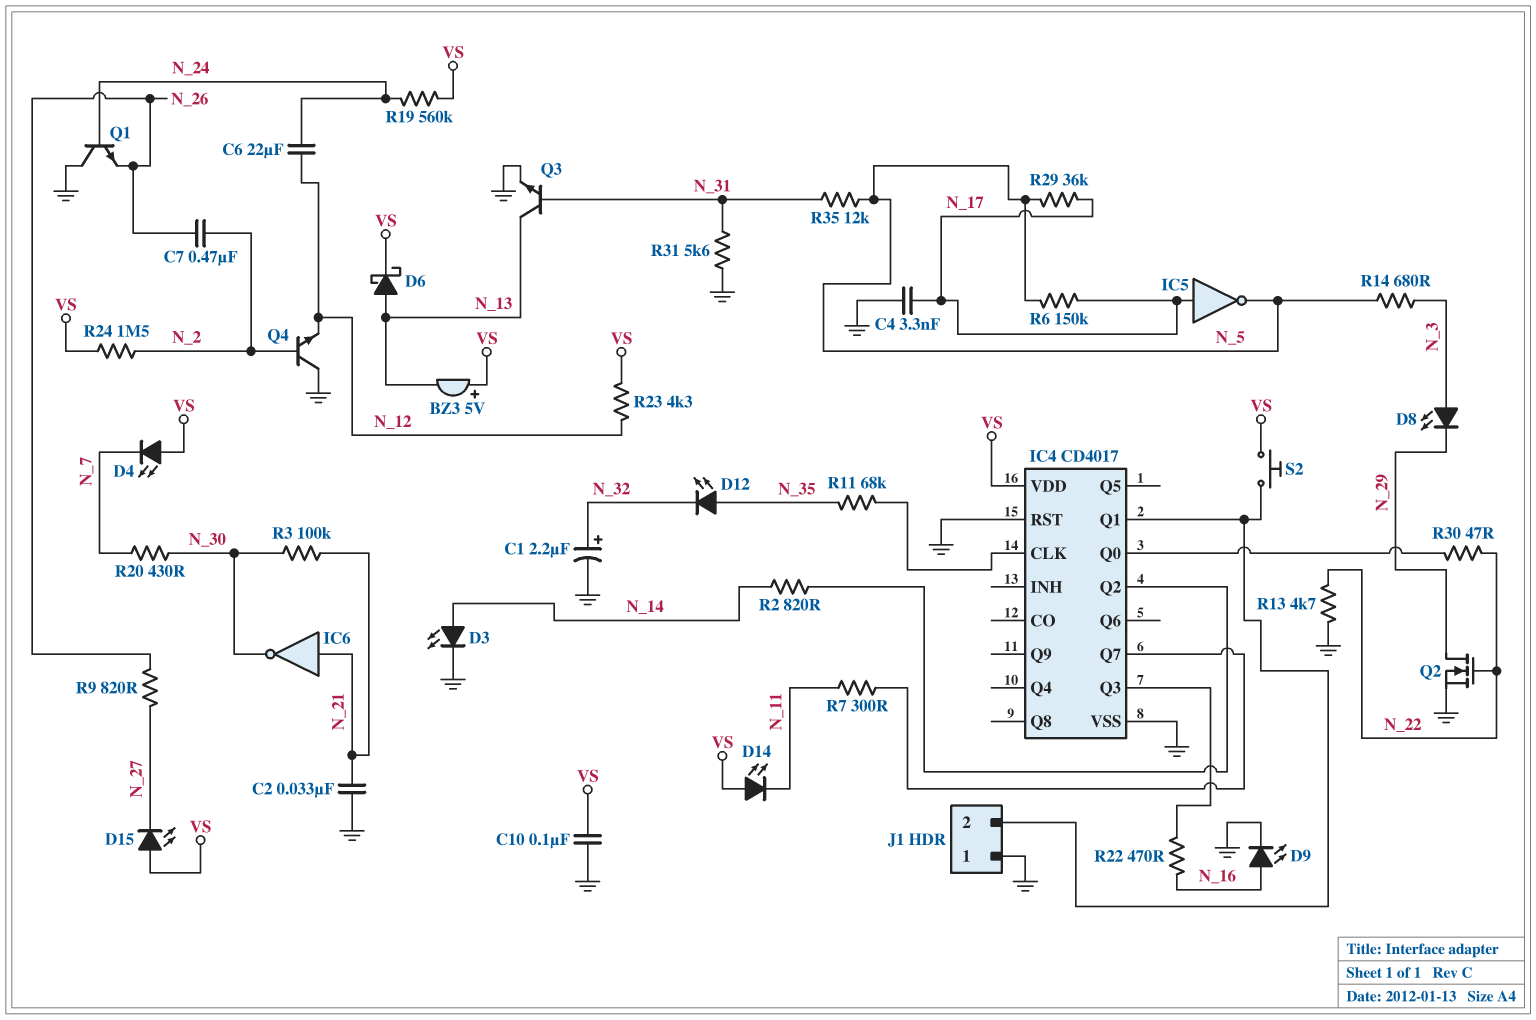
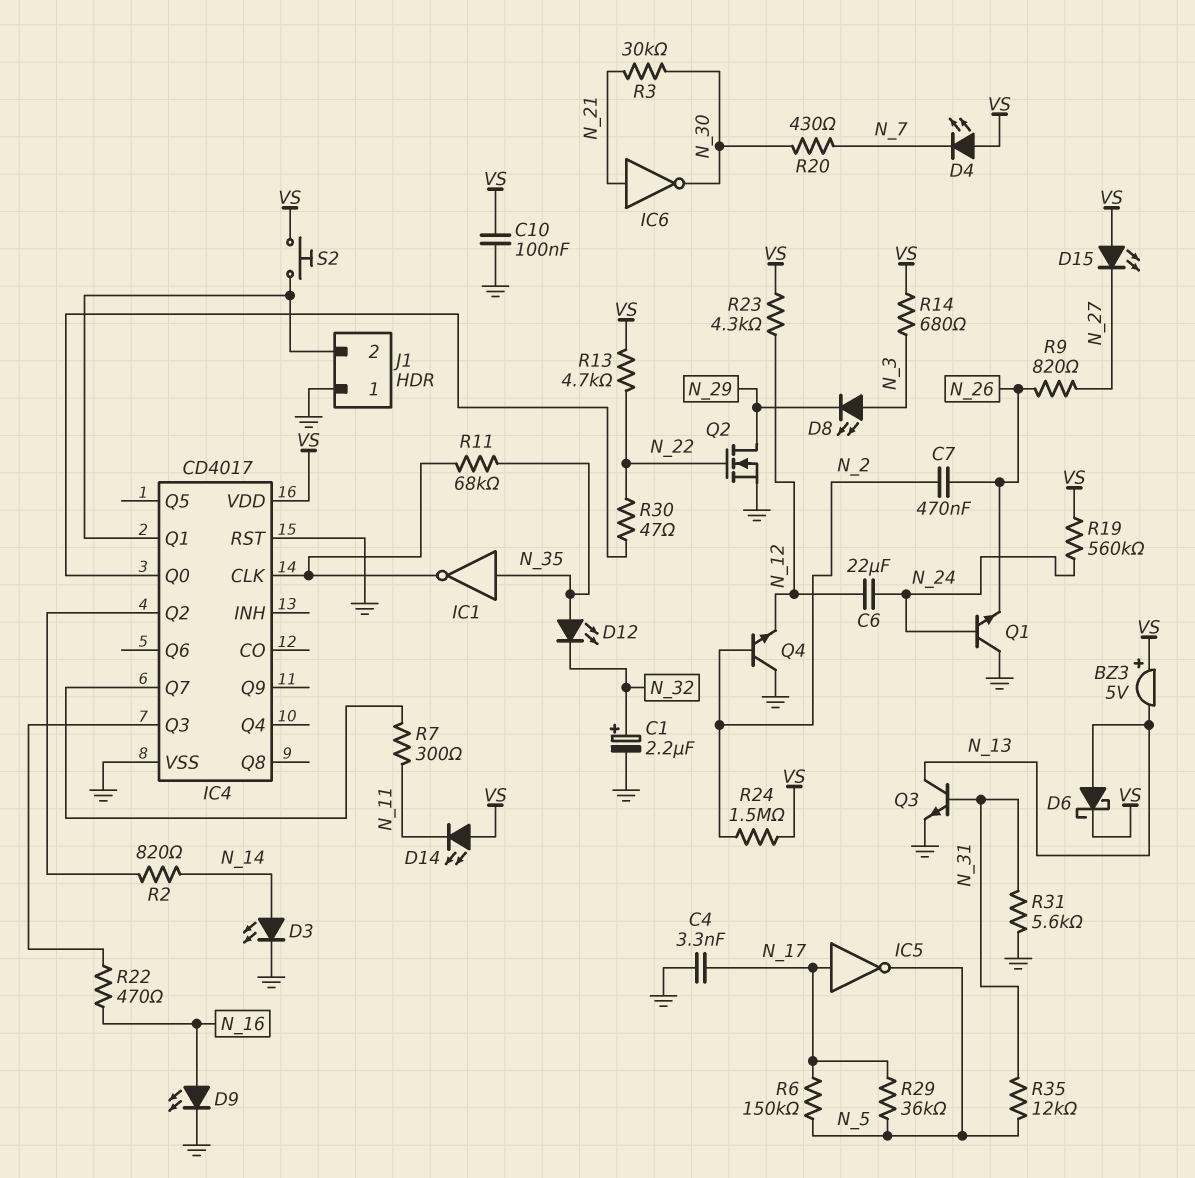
C2: 33nF (GND, N_21) -> none
IC1: none -> NOT (in N_35, out IC4/CLK)
R3: 100k (N_21, N_30) -> 30k (N_21, N_30)
R13: 4.7k (GND, N_22) -> 4.7k (N_22, VS)
R14: 680 (N_3, N_5) -> 680 (N_3, VS)

